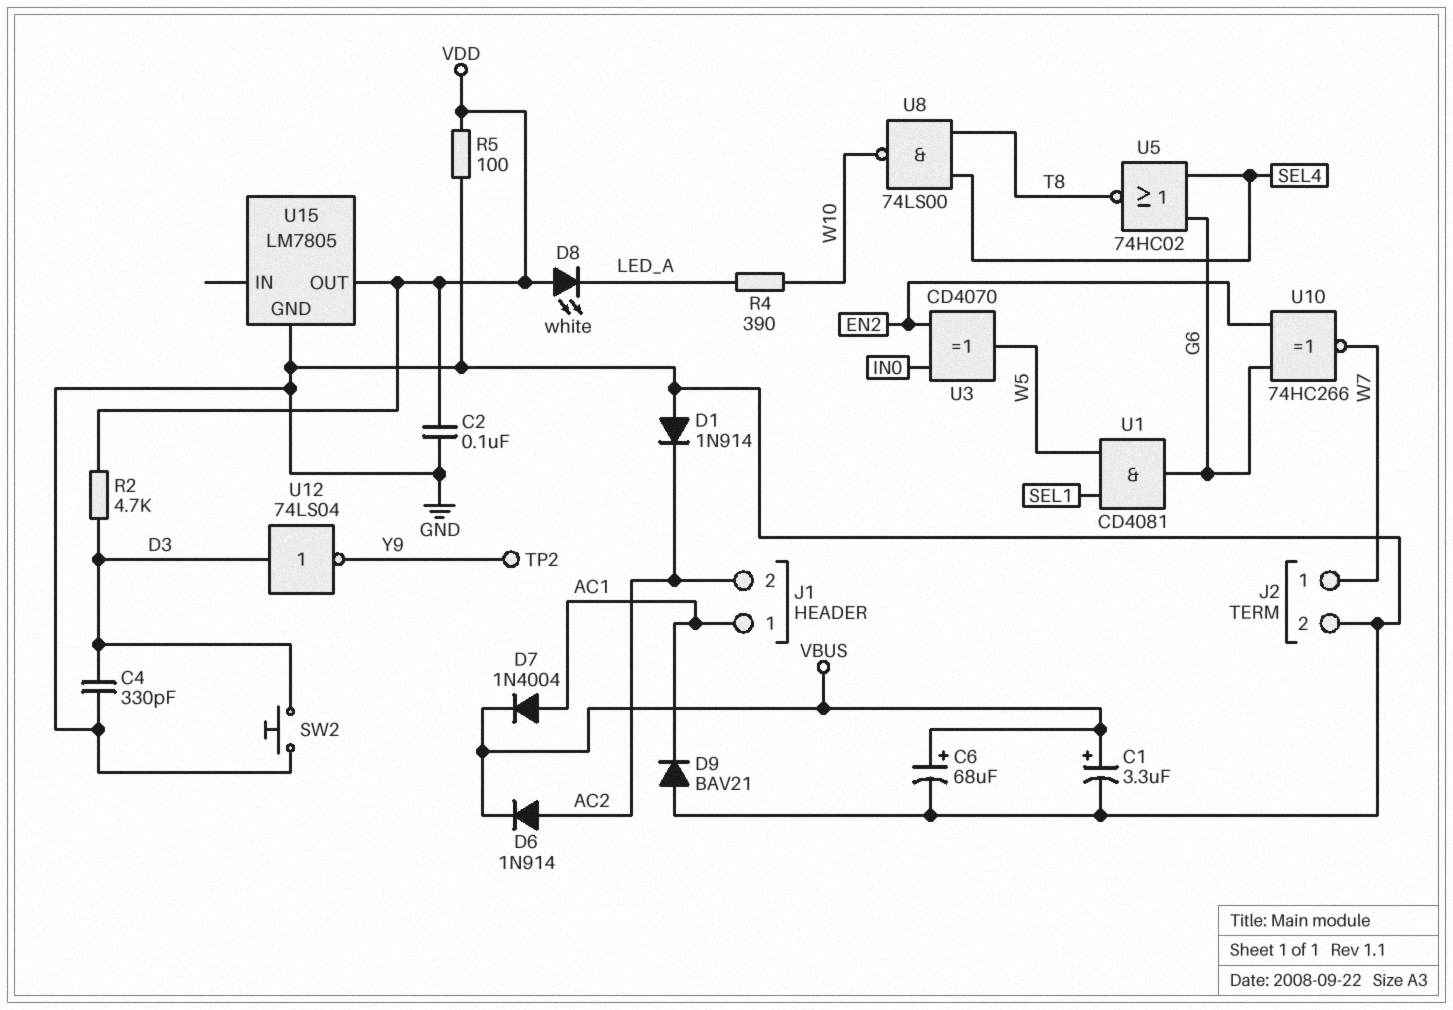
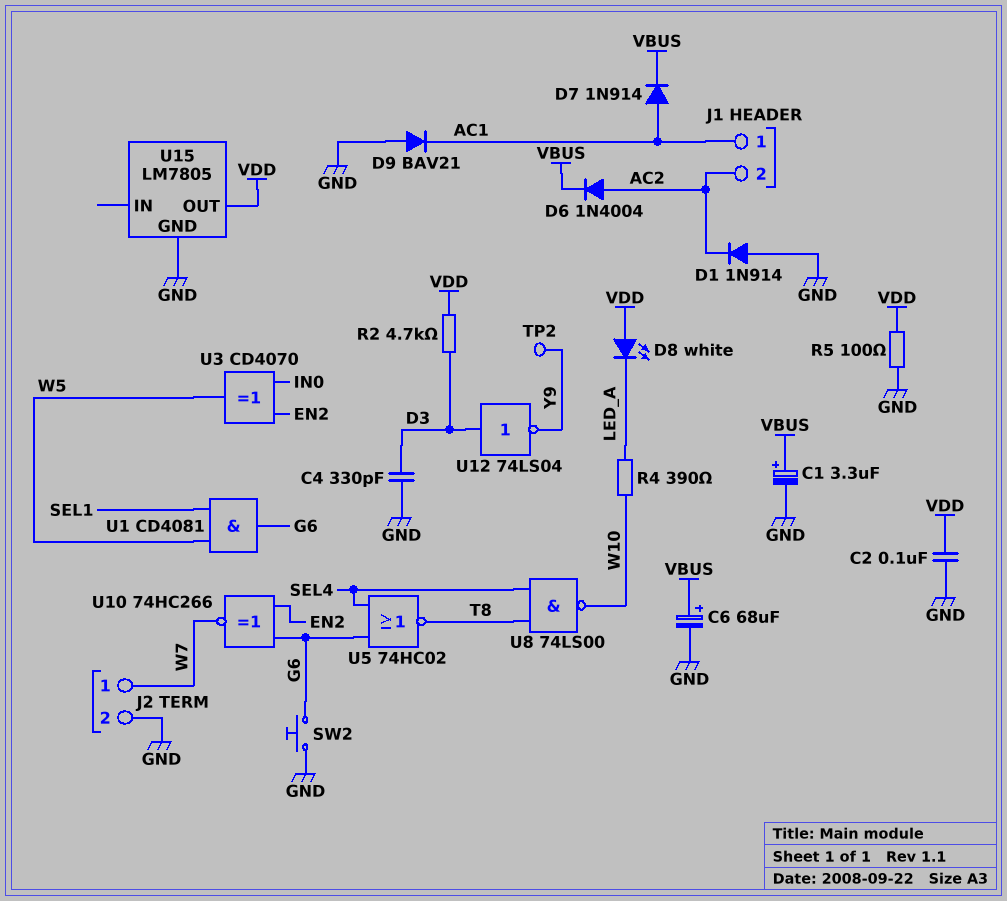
D6: diode 1N914 (A AC2, K VBUS) -> diode 1N4004 (A AC2, K VBUS)
D7: diode 1N4004 (A AC1, K VBUS) -> diode 1N914 (A AC1, K VBUS)
SW2: button (D3, GND) -> button (G6, GND)

